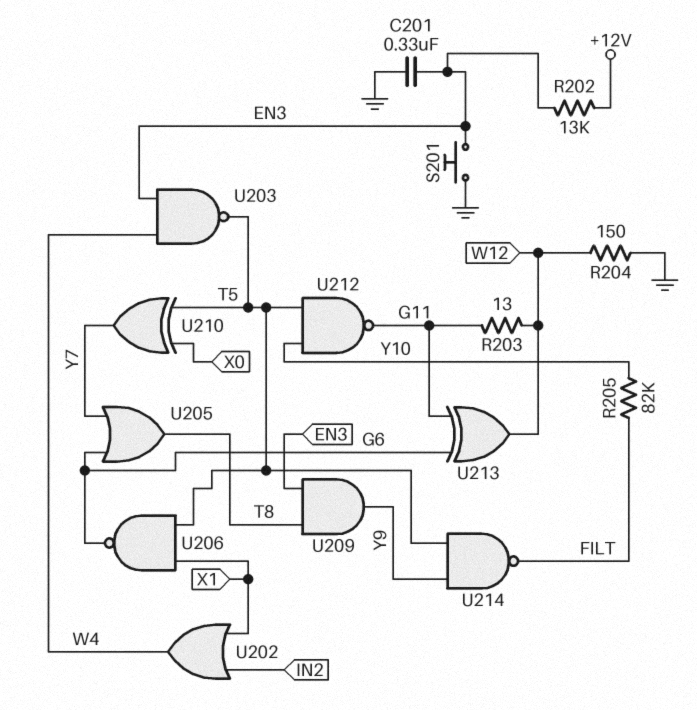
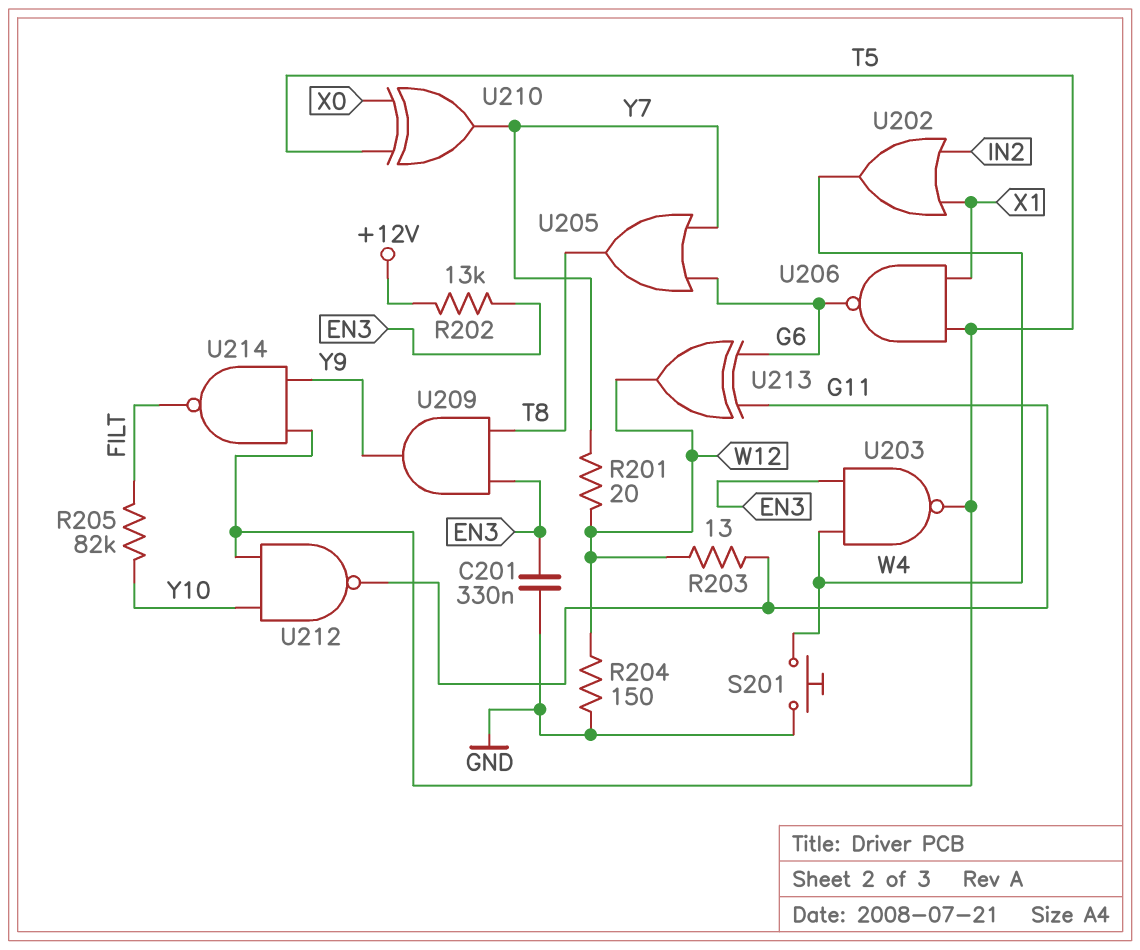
R201: none -> 20 (W12, Y7)
S201: button (EN3, GND) -> button (GND, W4)

